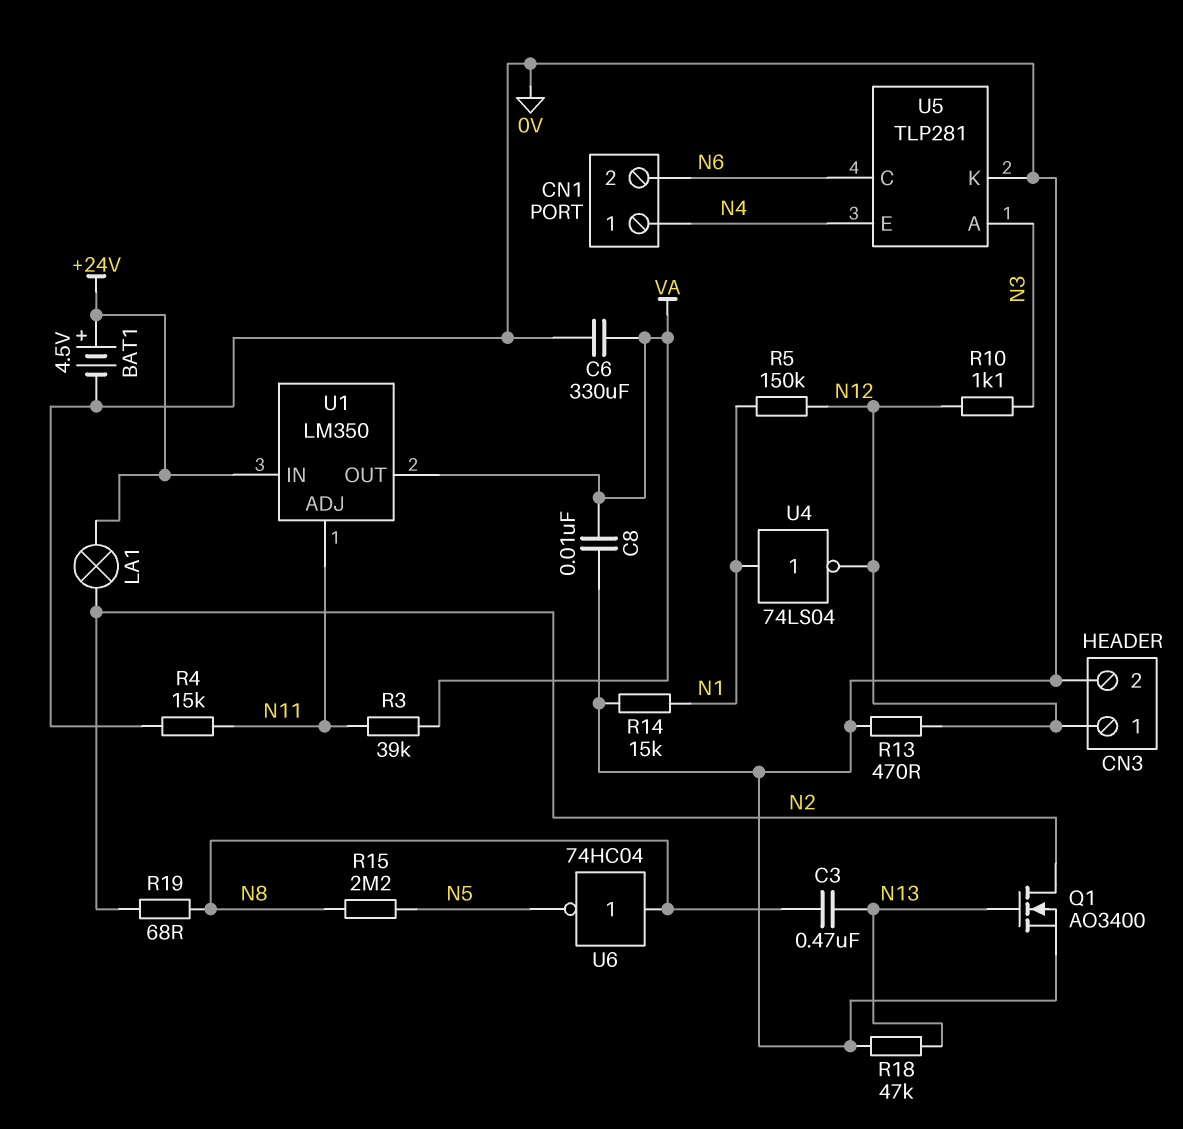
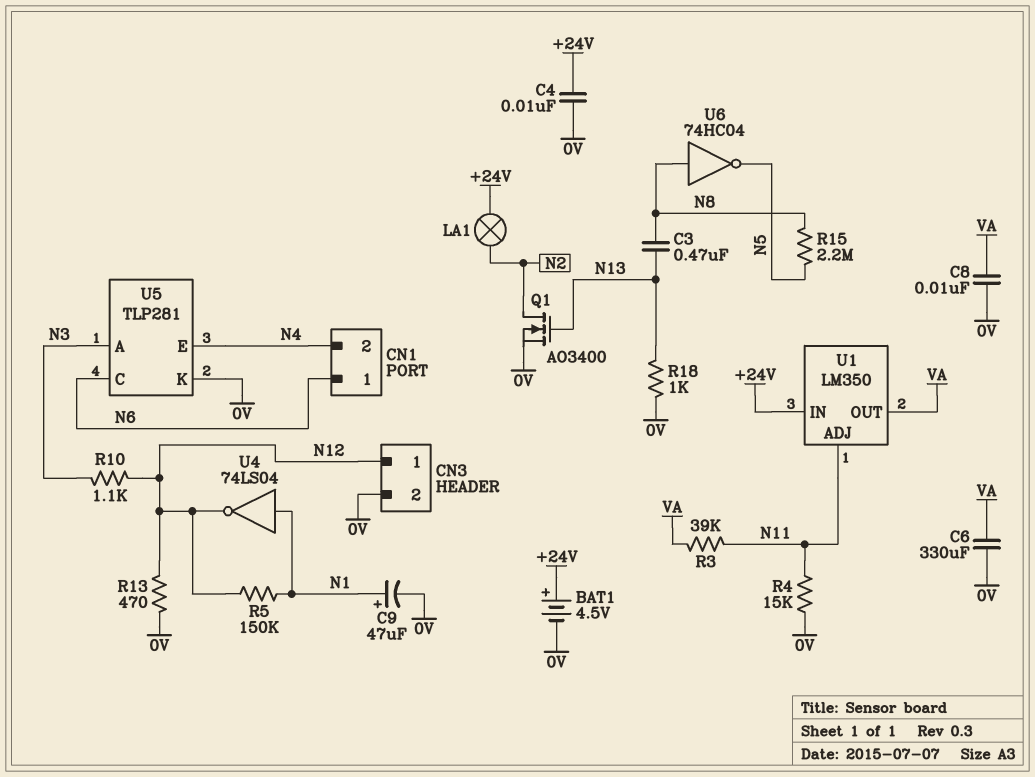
C4: none -> 10nF (+24V, 0V)
C9: none -> 47uF (plus N1, minus 0V)
CN1 pin 1: N4 -> N6
CN1 pin 2: N6 -> N4
R14: 15k (0V, N1) -> none
R18: 47k (0V, N13) -> 1k (0V, N13)
R19: 68 (N2, N8) -> none

